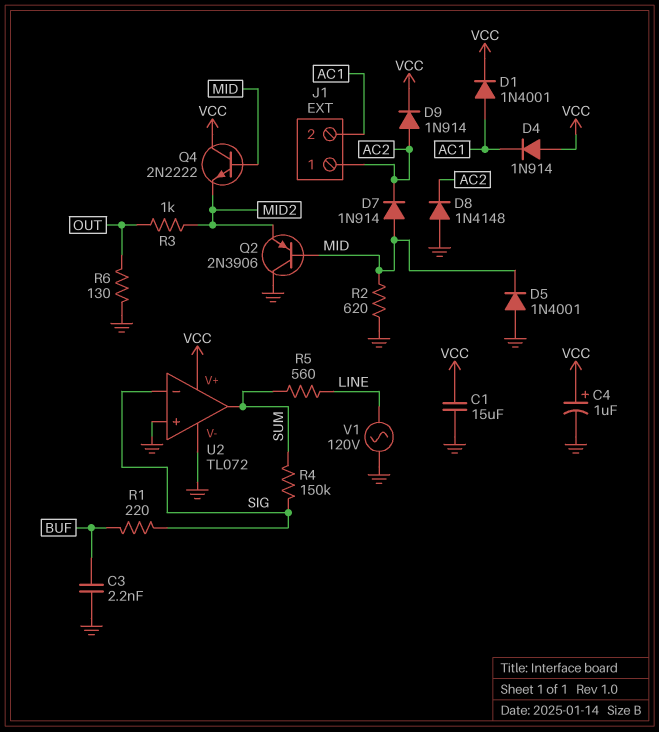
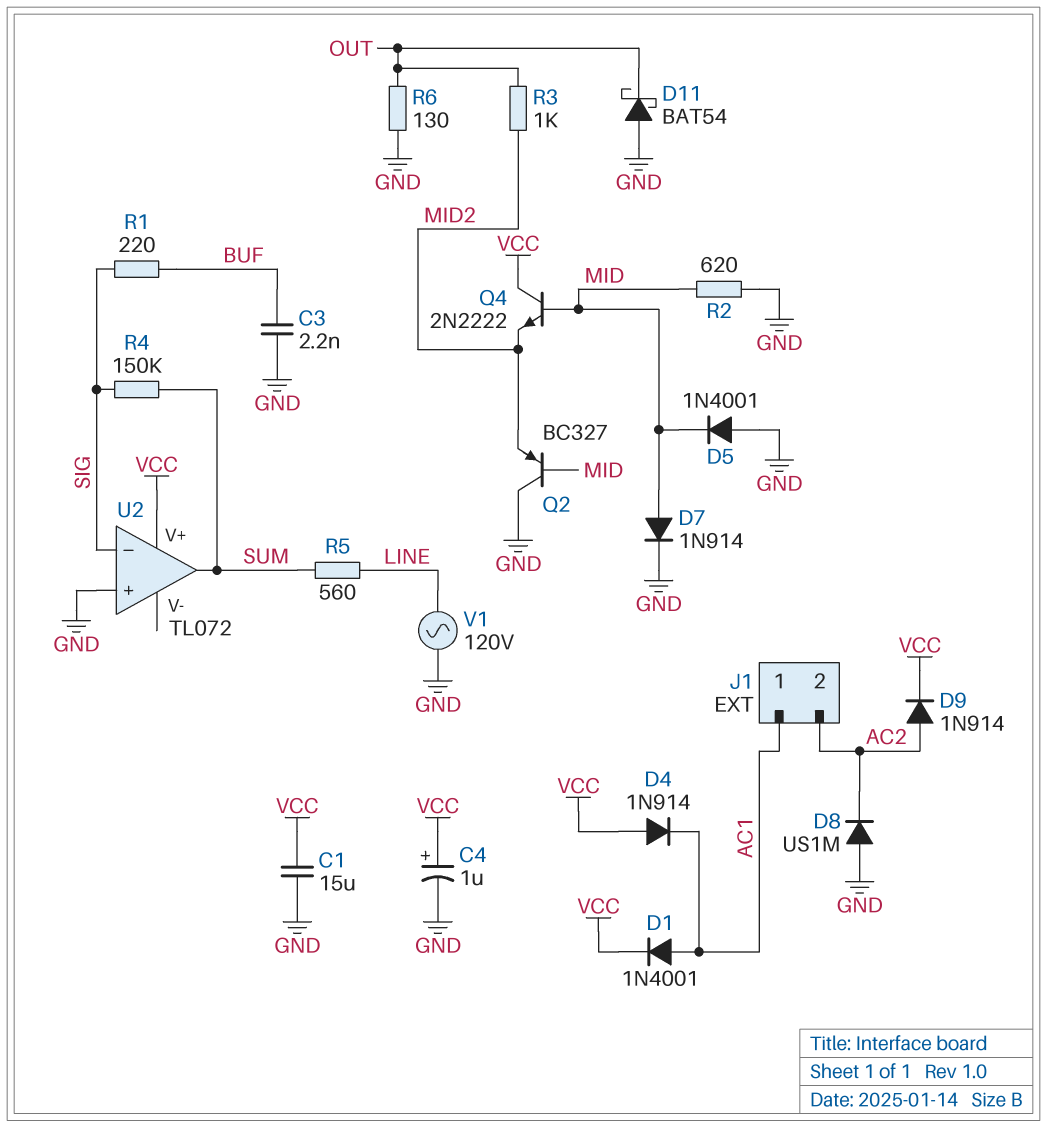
D7: diode 1N914 (A MID, K AC2) -> diode 1N914 (A MID, K GND)
D8: diode 1N4148 (A GND, K AC2) -> diode US1M (A GND, K AC2)
D11: none -> schottky BAT54 (A GND, K OUT)
J1 pin 1: AC2 -> AC1
J1 pin 2: AC1 -> AC2
Q2: PNP 2N3906 (B MID, C GND, E MID2) -> PNP BC327 (B MID, C GND, E MID2)
U2 pin V-: GND -> none

